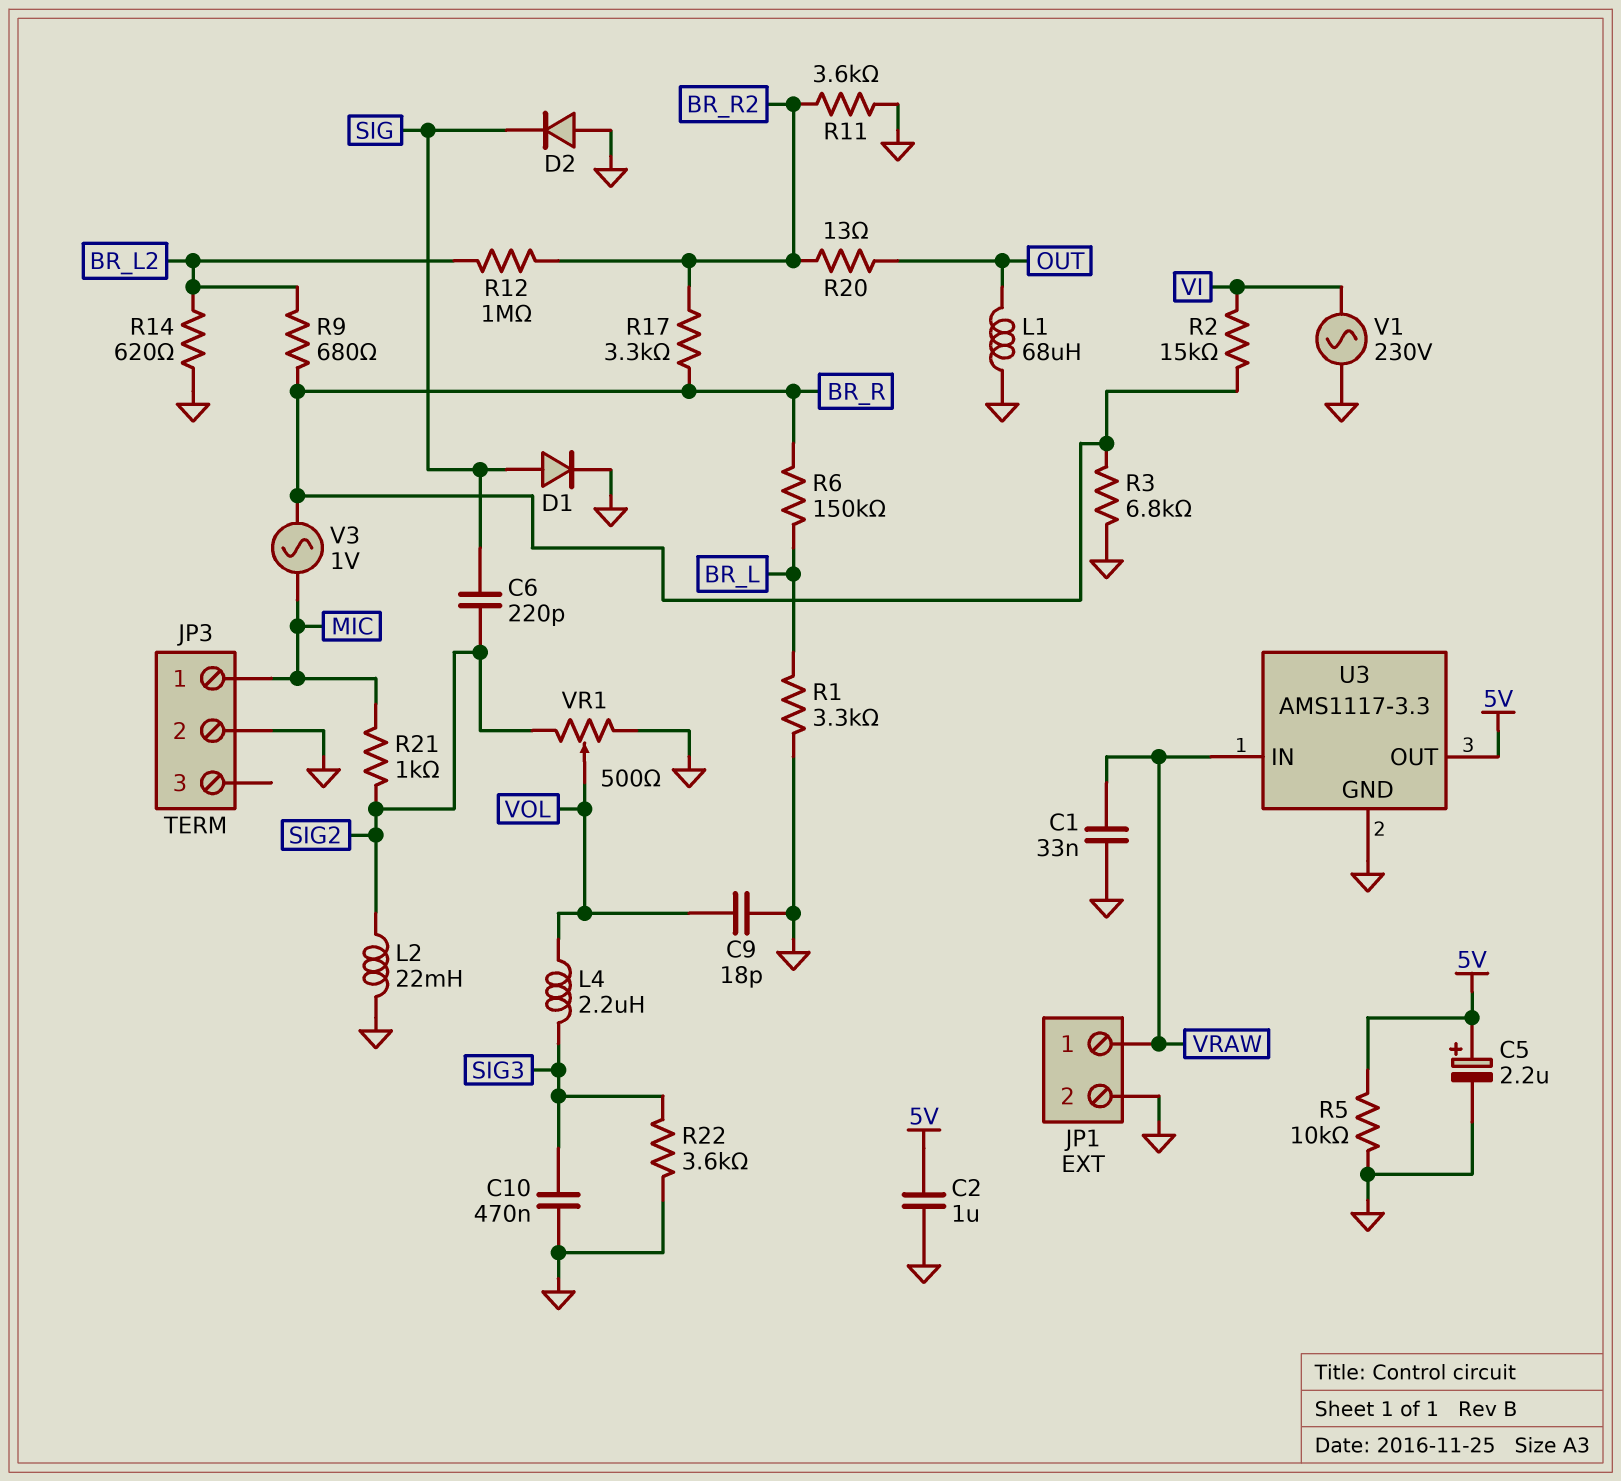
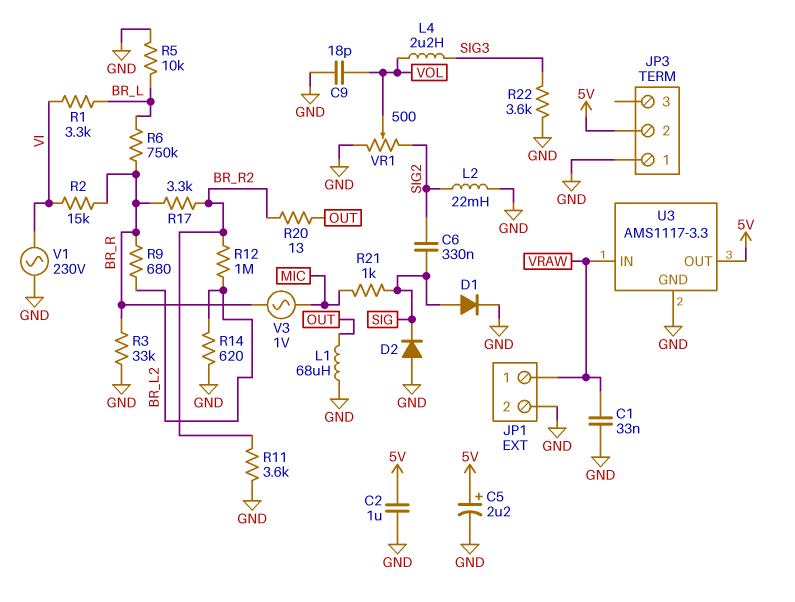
C6: 220pF (SIG, SIG2) -> 330nF (SIG, SIG2)
C10: 470nF (GND, SIG3) -> none
JP3 pin 1: MIC -> GND
JP3 pin 2: GND -> 5V
R1: 3.3k (BR_L, GND) -> 3.3k (BR_L, VI)
R3: 6.8k (BR_R, GND) -> 33k (BR_R, GND)
R5: 10k (5V, GND) -> 10k (BR_L, GND)
R6: 150k (BR_L, BR_R) -> 750k (BR_L, BR_R)
R21: 1k (MIC, SIG2) -> 1k (MIC, SIG)

